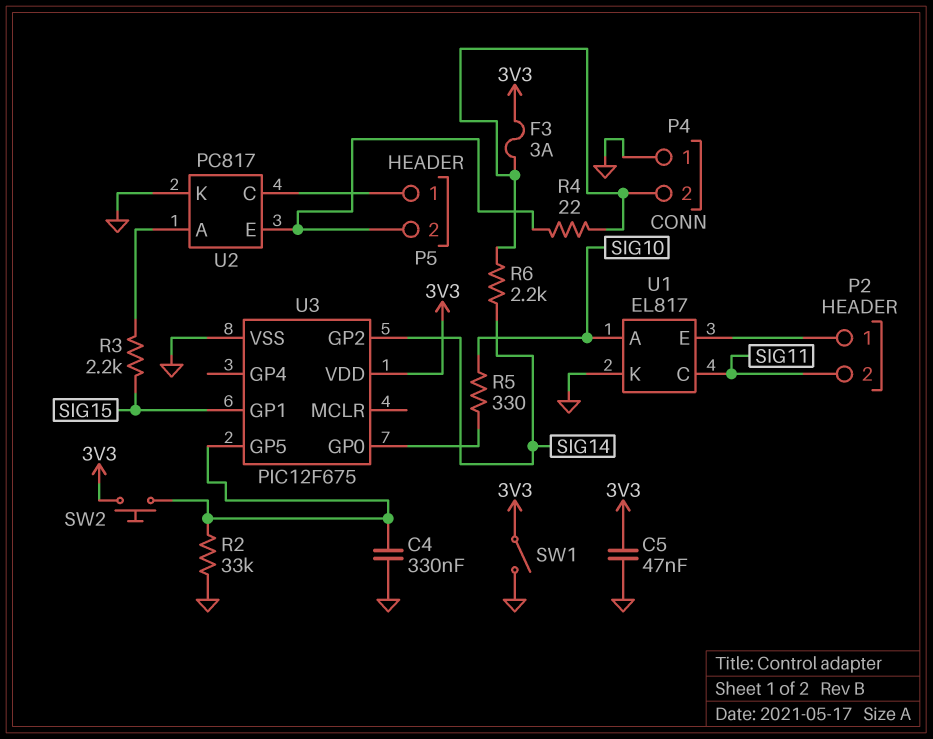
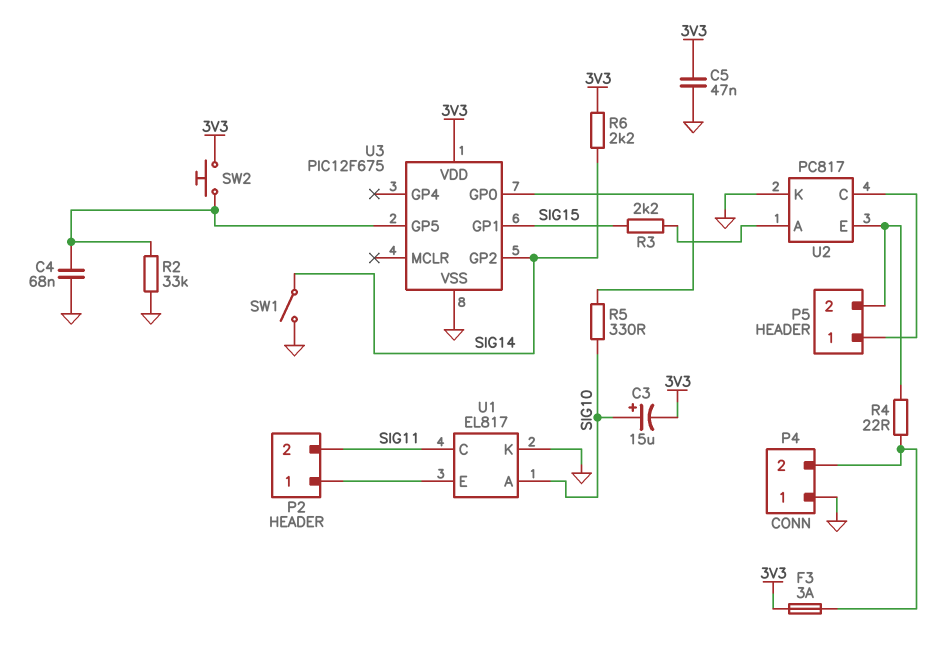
C3: none -> 15uF (plus SIG10, minus 3V3)
C4: 330nF (GND, U3/GP5) -> 68nF (GND, U3/GP5)
R6: 2.2k (P4/2, SIG14) -> 2.2k (3V3, SIG14)
SW1: switch (3V3, GND) -> switch (GND, SIG14)

